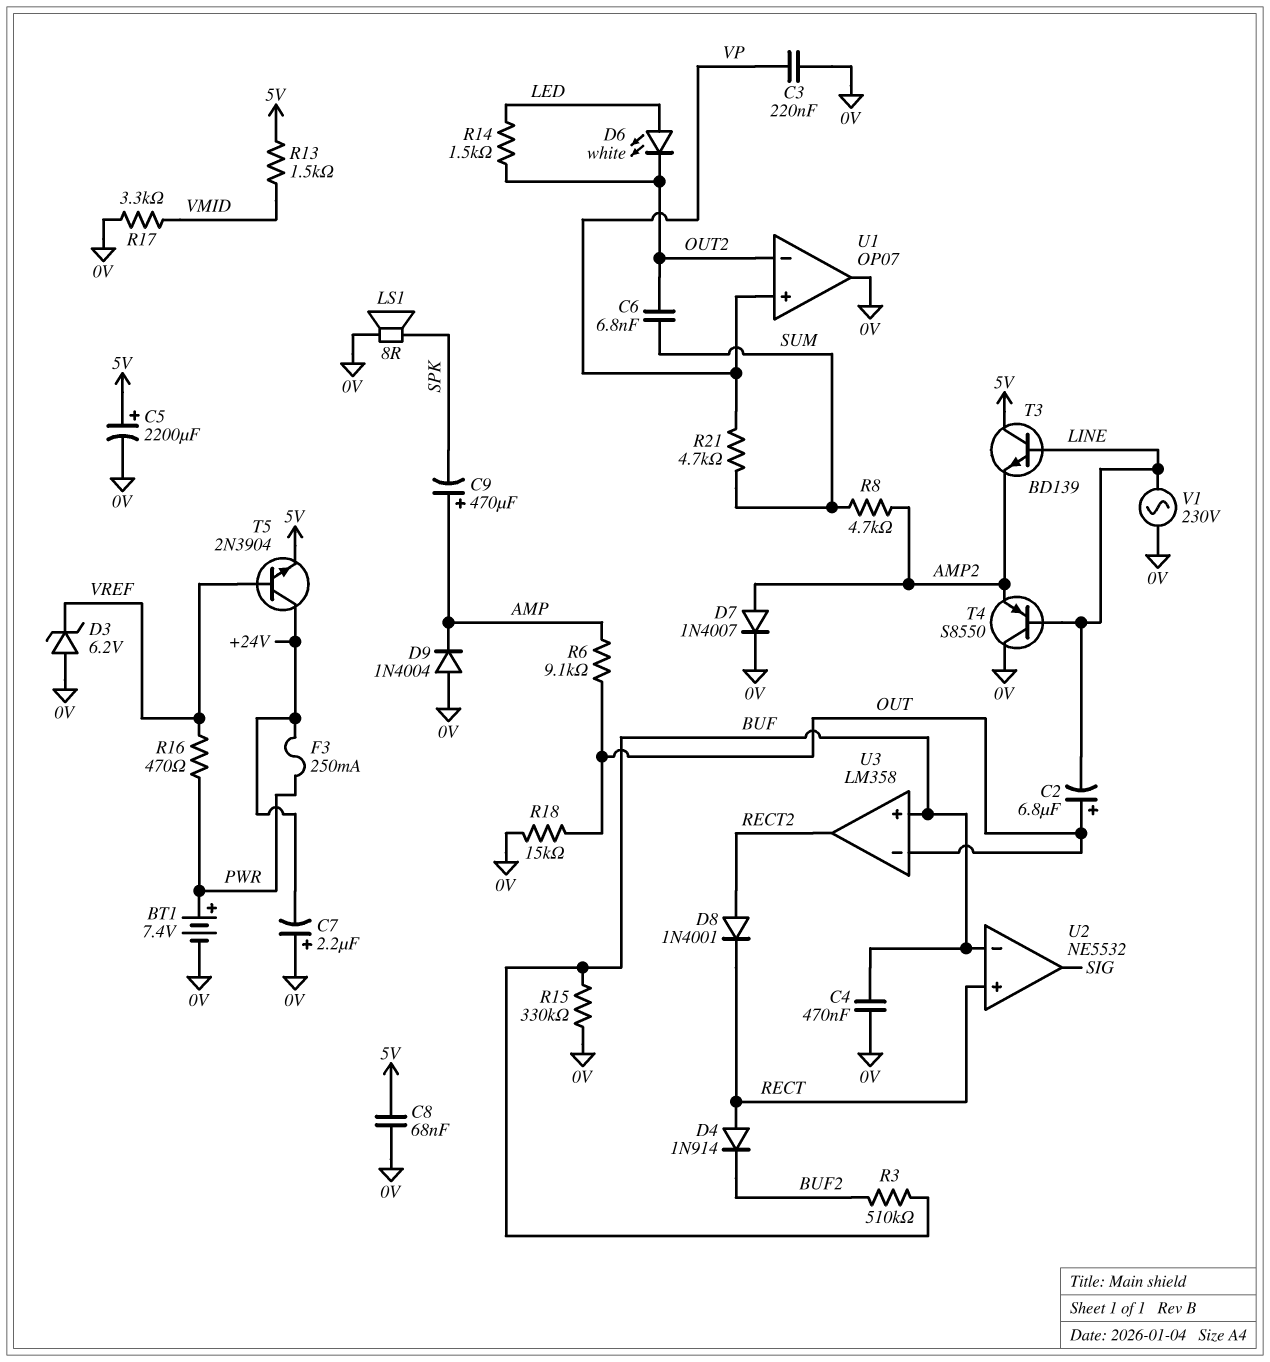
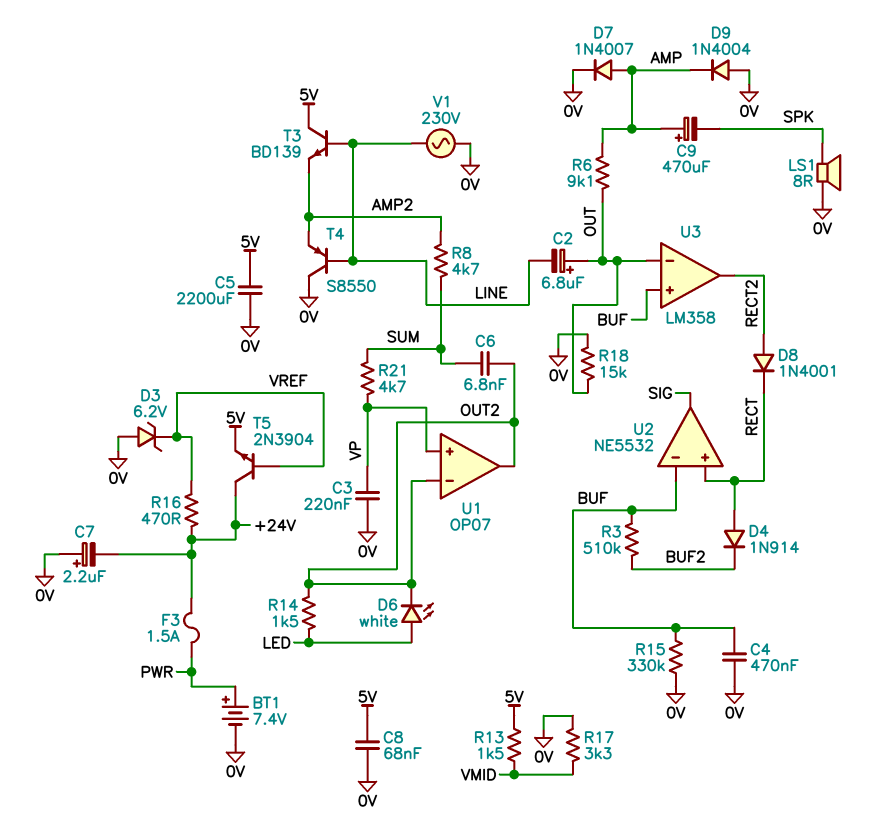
C5: 2200uF (plus 5V, minus 0V) -> 2200uF (0V, 5V)
D7: diode 1N4007 (A AMP2, K 0V) -> diode 1N4007 (A AMP, K 0V)
F3: 250mA (+24V, PWR) -> 1.5A (+24V, PWR)
R16: 470 (PWR, VREF) -> 470 (+24V, VREF)
U1 pin out: 0V -> OUT2

